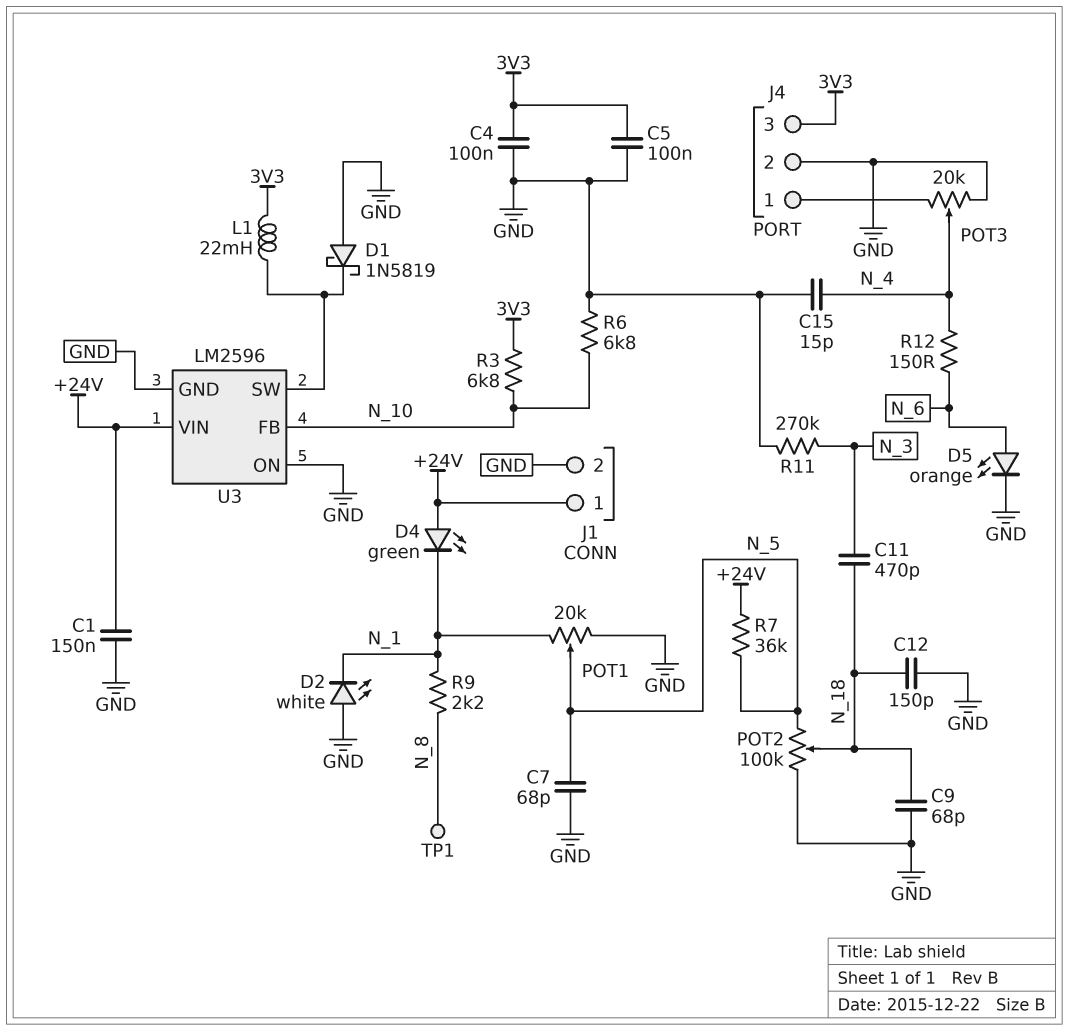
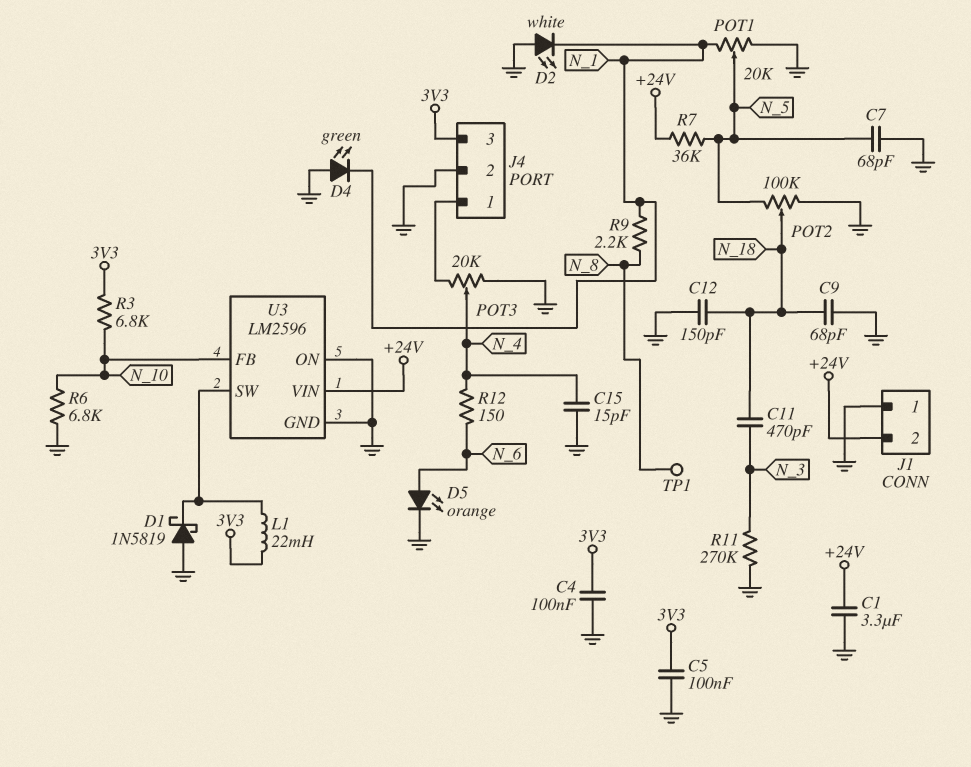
C1: 150nF (+24V, GND) -> 3.3uF (+24V, GND)
D4: LED green (A +24V, K N_1) -> LED green (A GND, K N_1)
J1 pin 1: +24V -> GND
J1 pin 2: GND -> +24V

